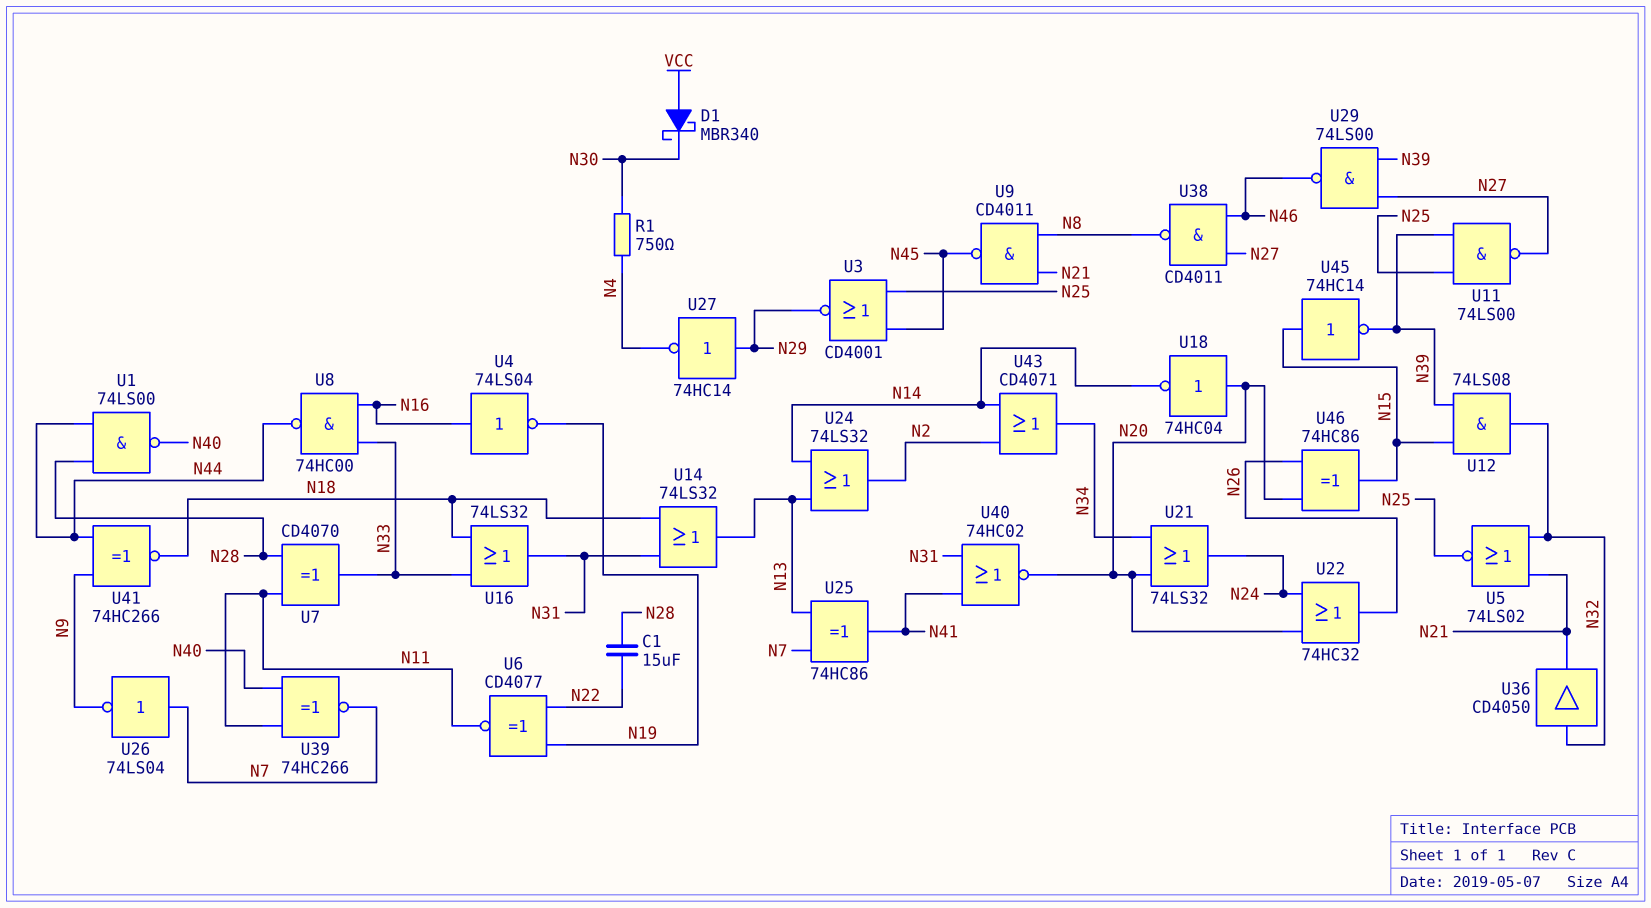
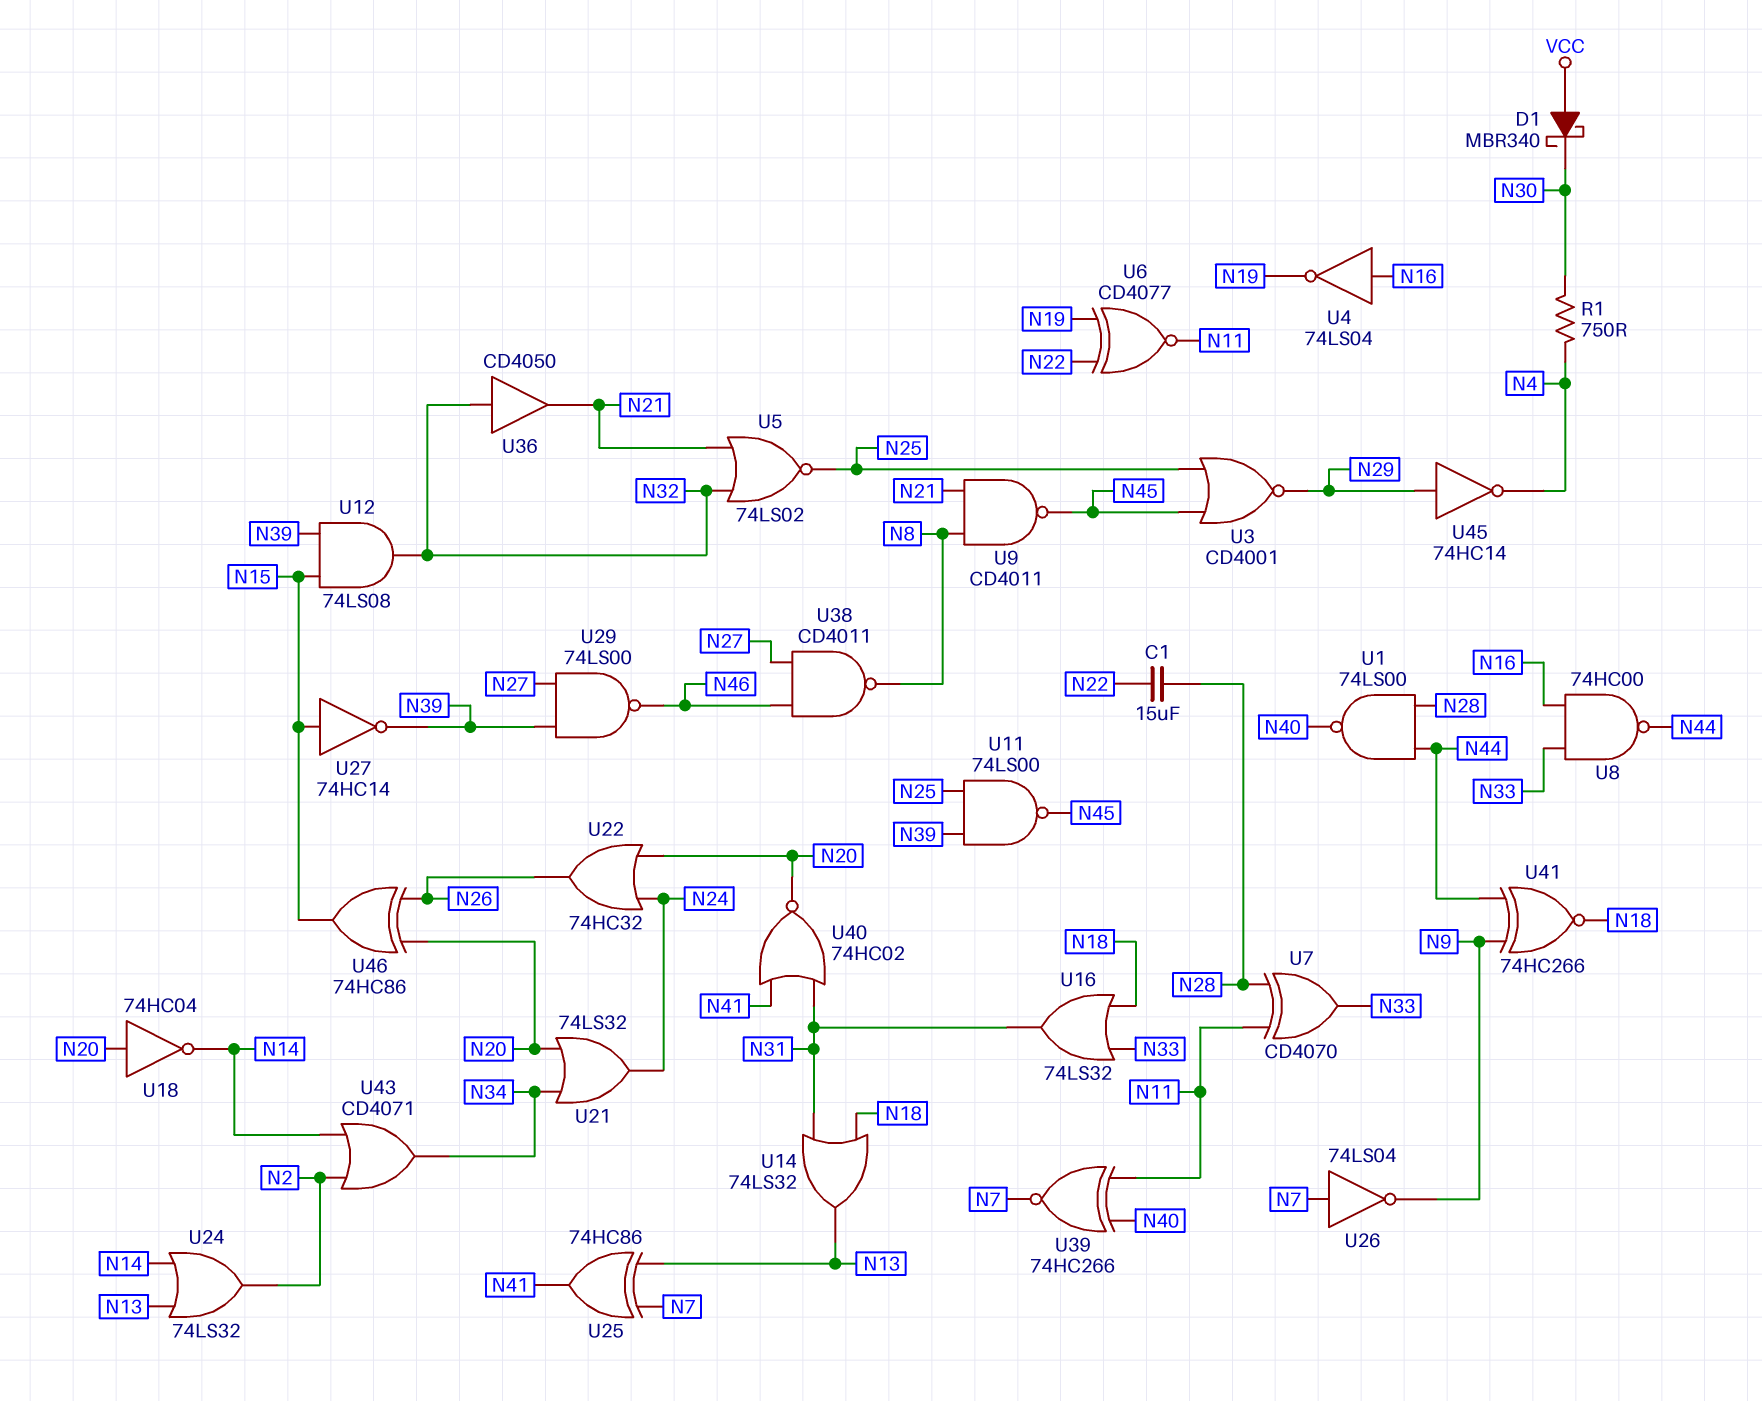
U11: NAND 74LS00 (in N25, in N39, out N27) -> NAND 74LS00 (in N25, in N39, out N45)
U27: NOT 74HC14 (in N29, out N4) -> NOT 74HC14 (in N15, out N39)
U45: NOT 74HC14 (in N15, out N39) -> NOT 74HC14 (in N29, out N4)

